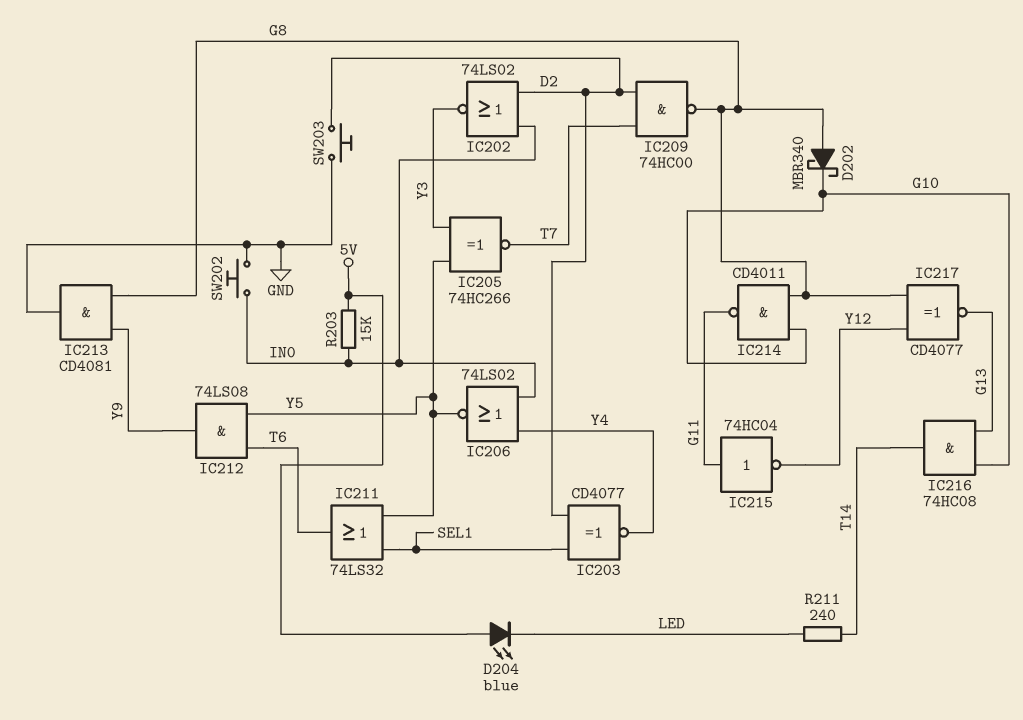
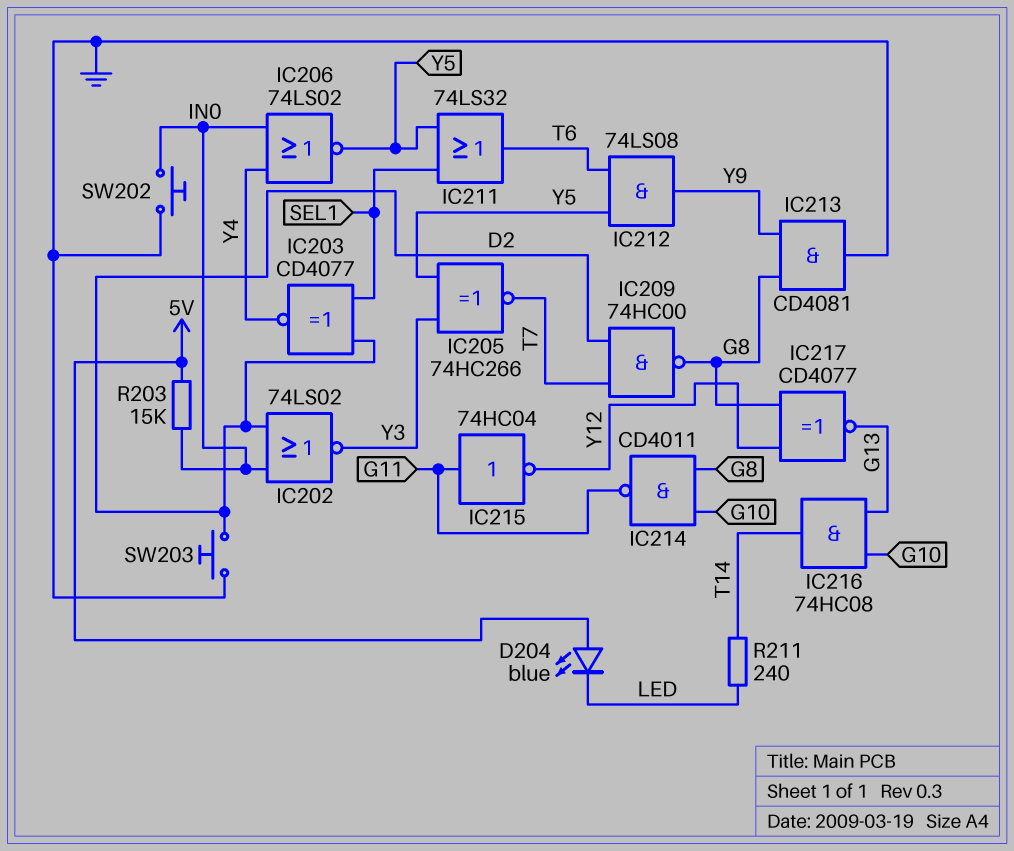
D202: schottky MBR340 (A G8, K G10) -> none

